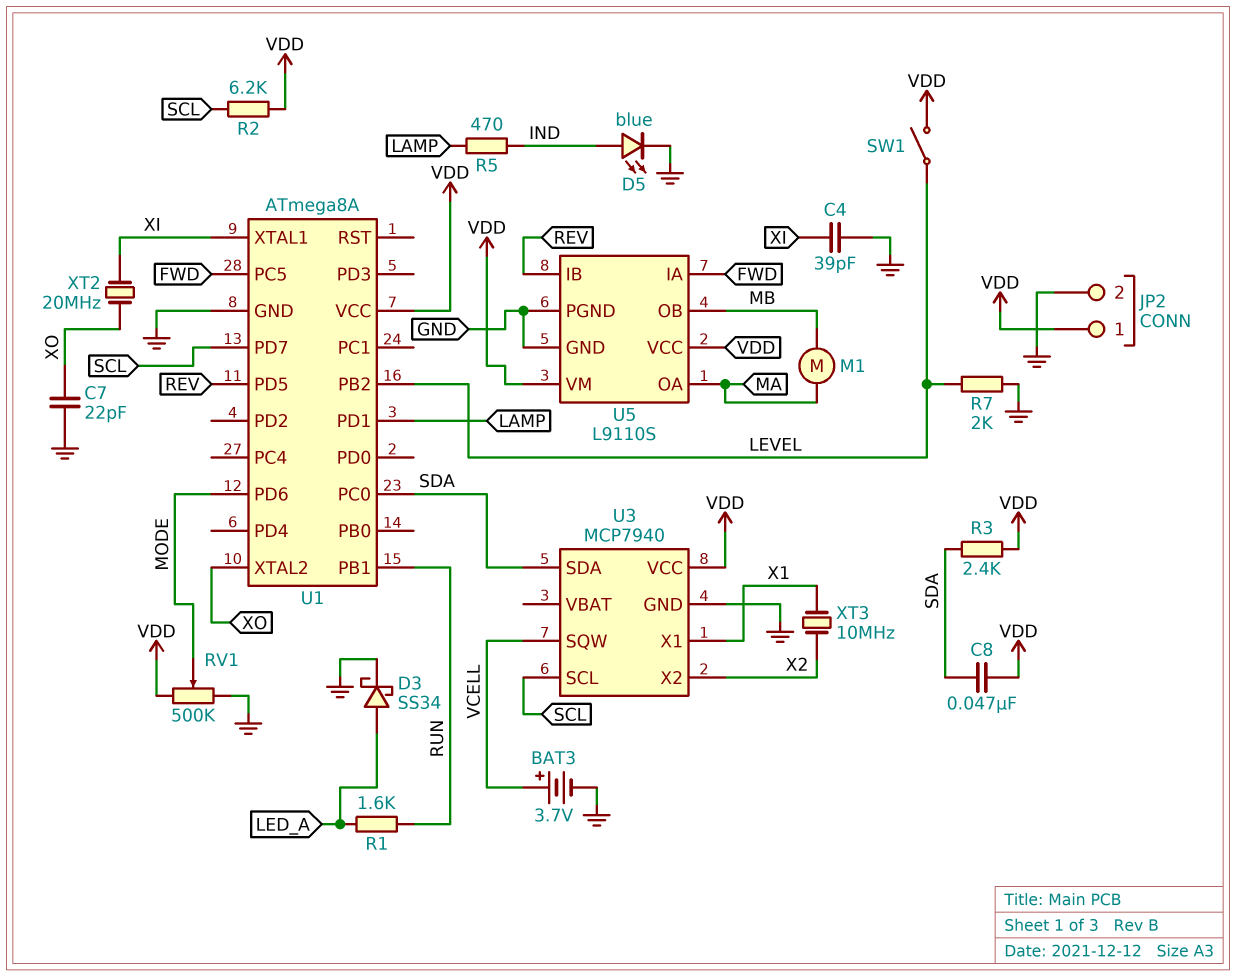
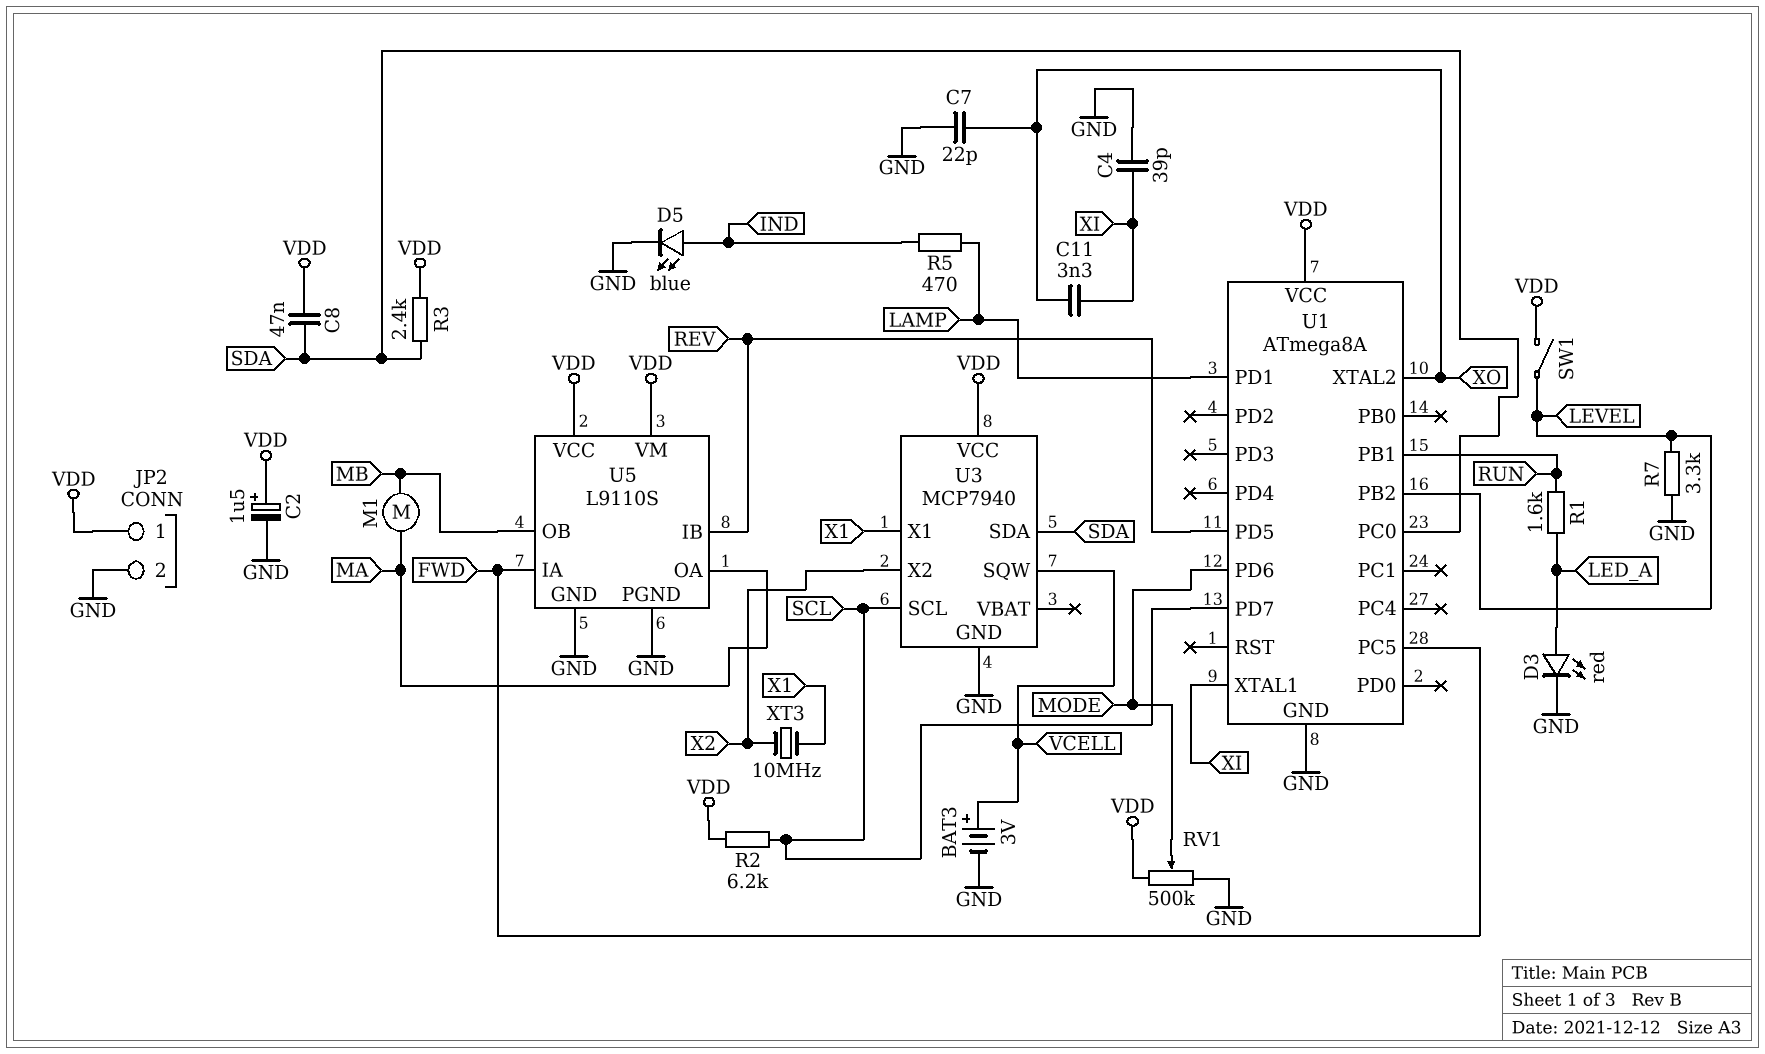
BAT3: 3.7V (plus VCELL, minus GND) -> 3V (plus VCELL, minus GND)
C2: none -> 1.5uF (plus VDD, minus GND)
C11: none -> 3.3nF (XI, XO)
D3: schottky SS34 (A LED_A, K GND) -> LED red (A LED_A, K GND)
R7: 2k (GND, LEVEL) -> 3.3k (GND, LEVEL)
XT2: 20MHz (XI, XO) -> none

